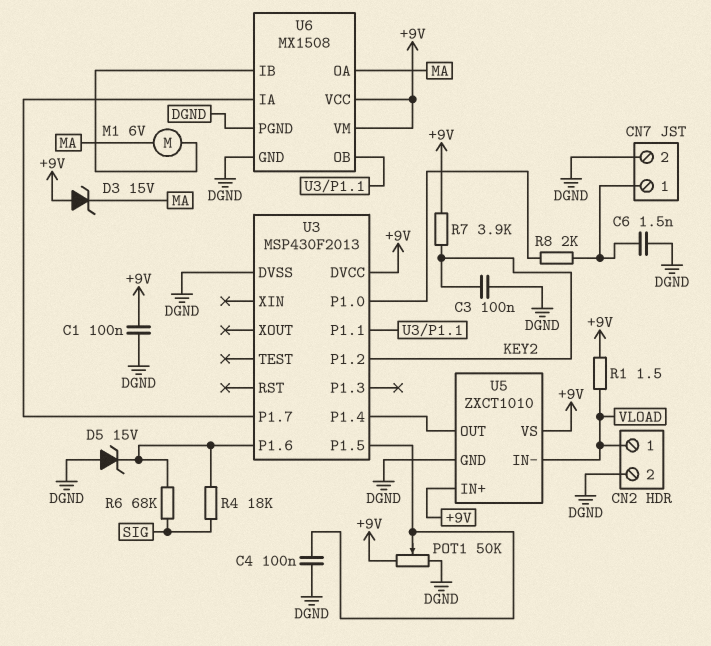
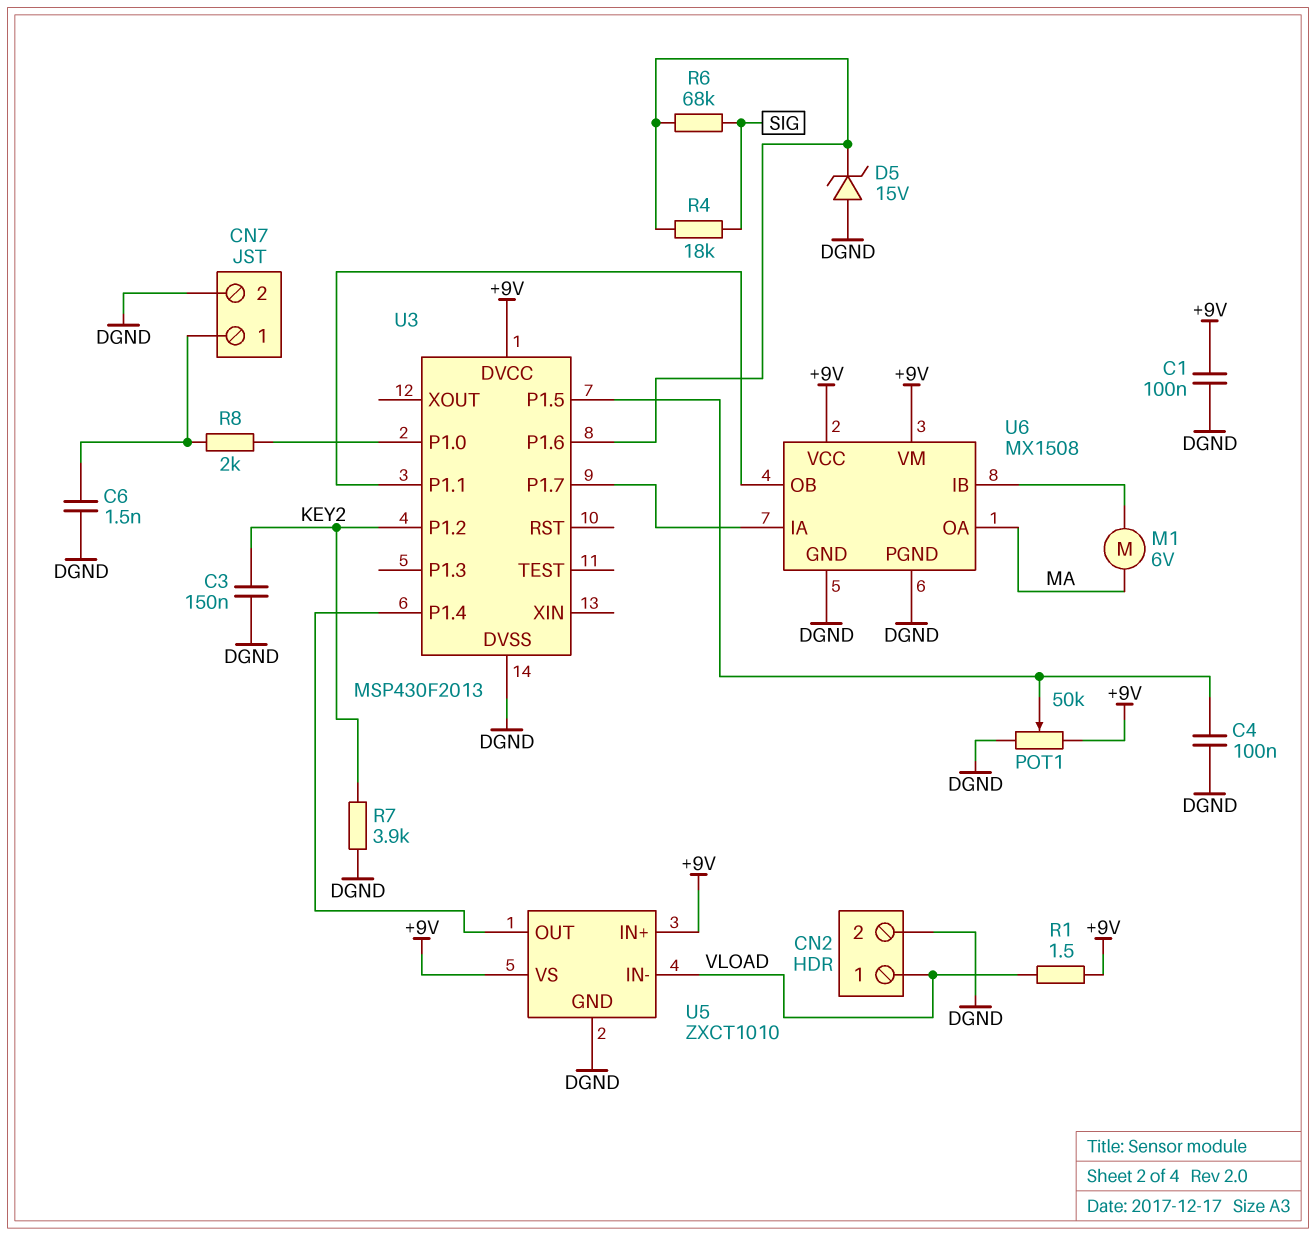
C3: 100nF (DGND, KEY2) -> 150nF (DGND, KEY2)
D3: zener 15V (A +9V, K MA) -> none
R7: 3.9k (+9V, KEY2) -> 3.9k (DGND, KEY2)

